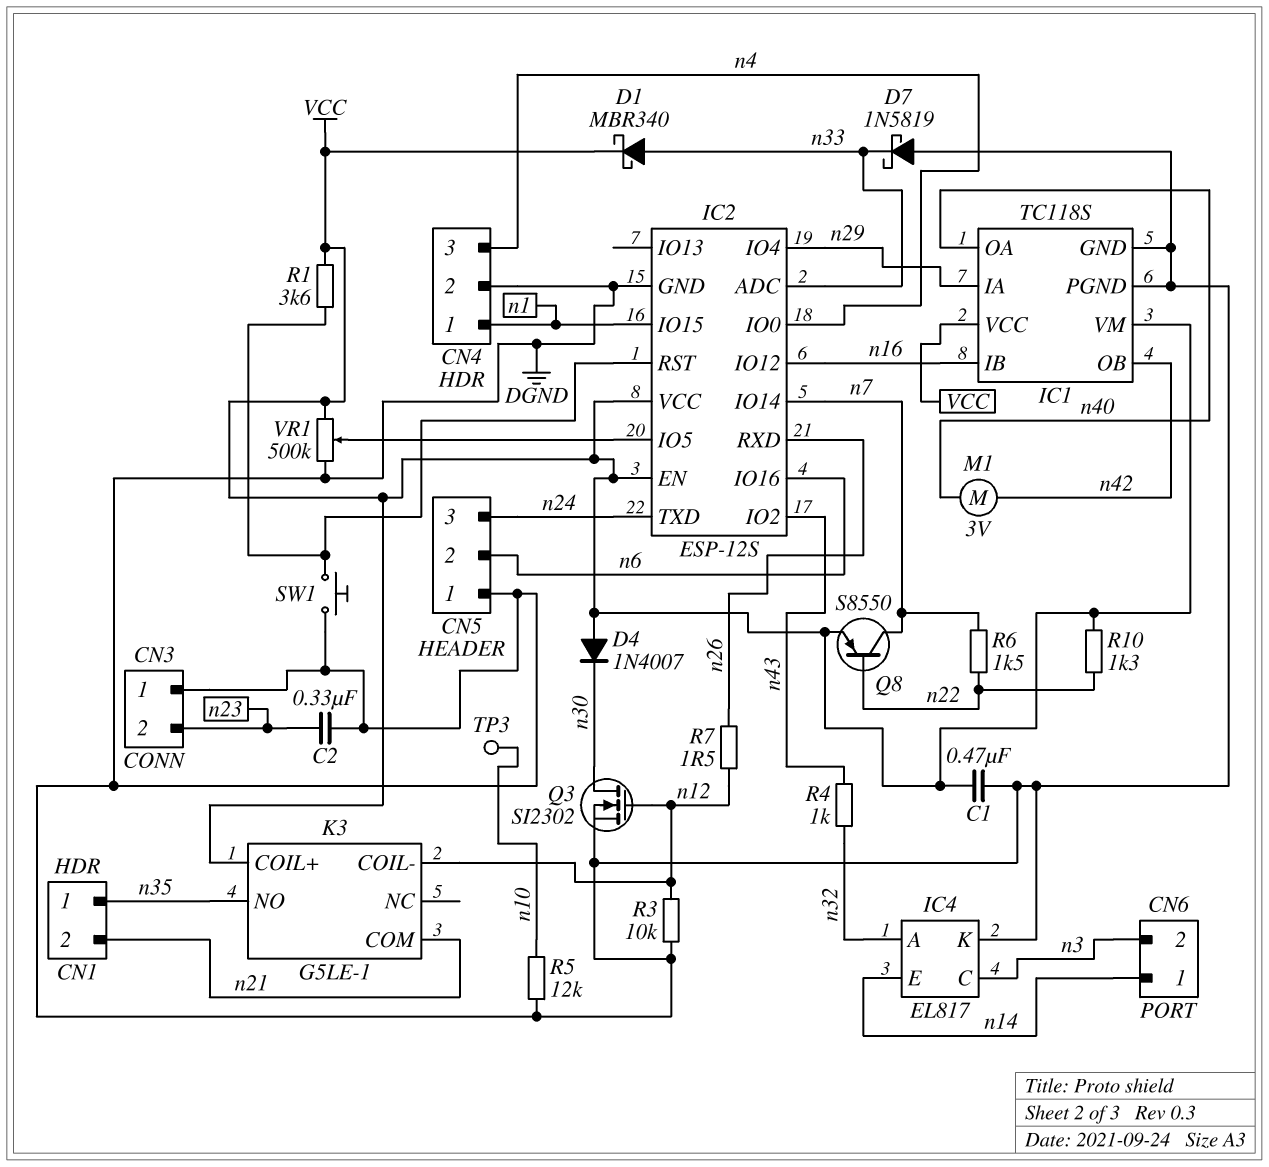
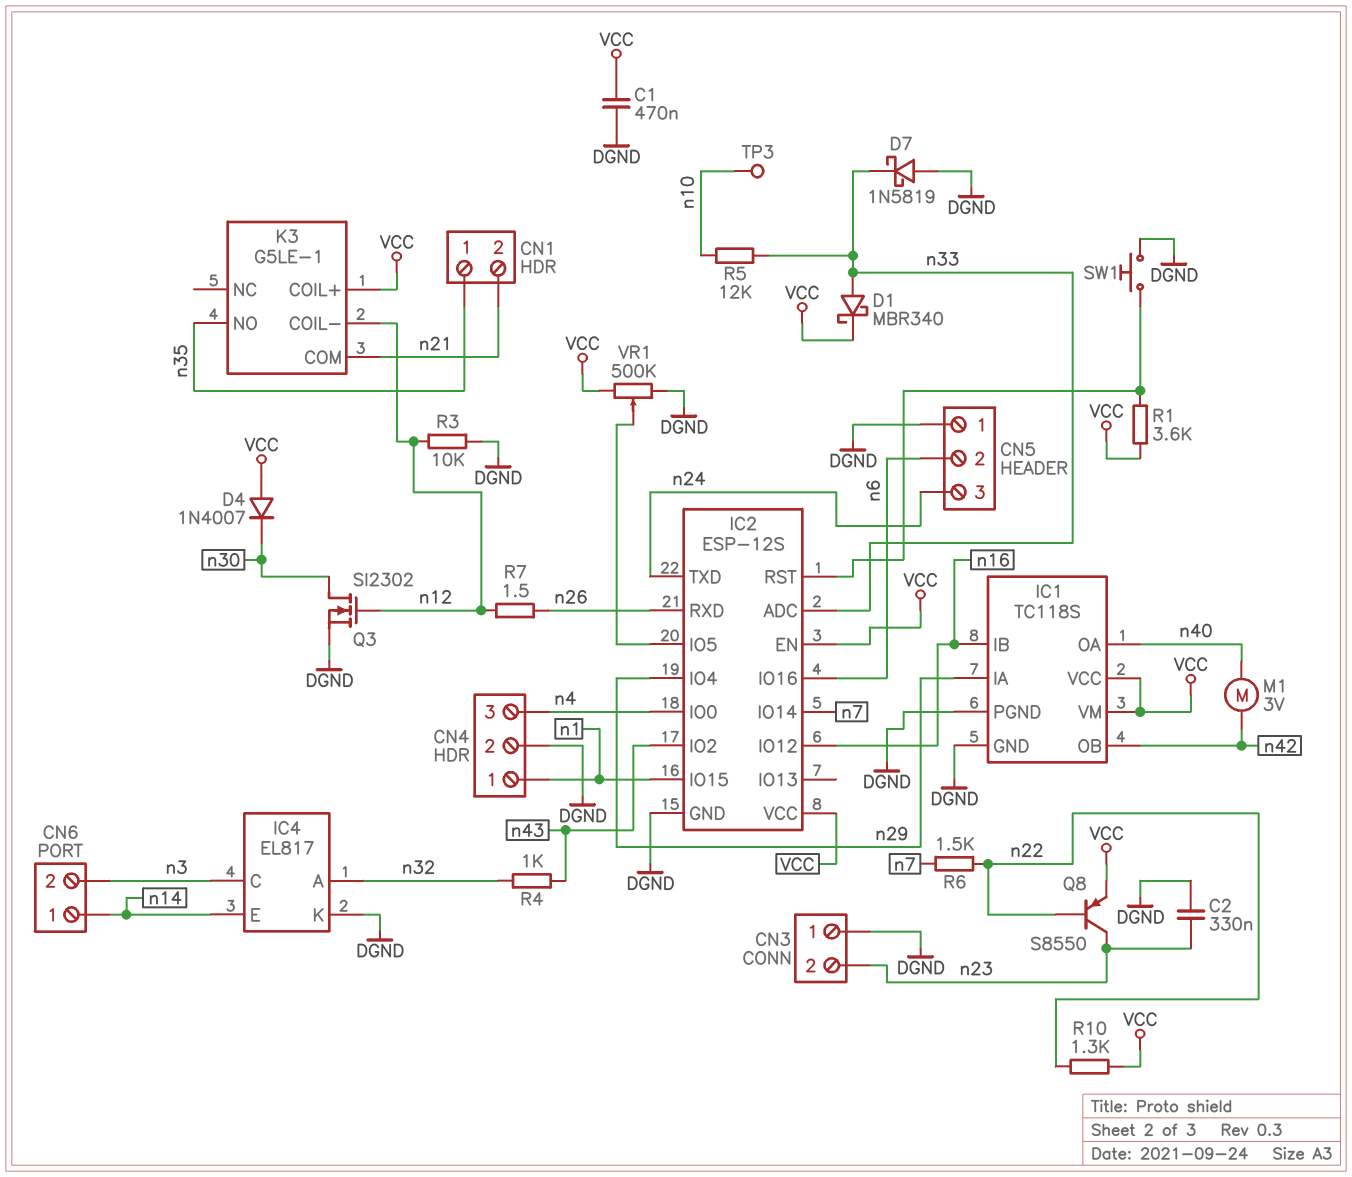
Q8: PNP S8550 (B n22, C n7, E VCC) -> PNP S8550 (B n22, C n23, E VCC)
R5: 12k (DGND, n10) -> 12k (n10, n33)

